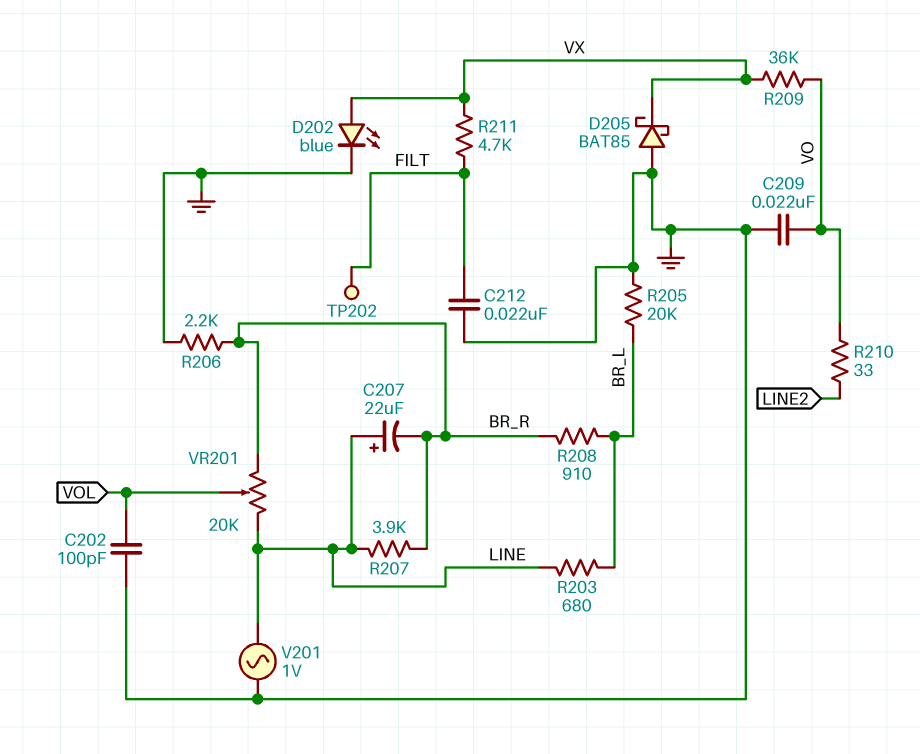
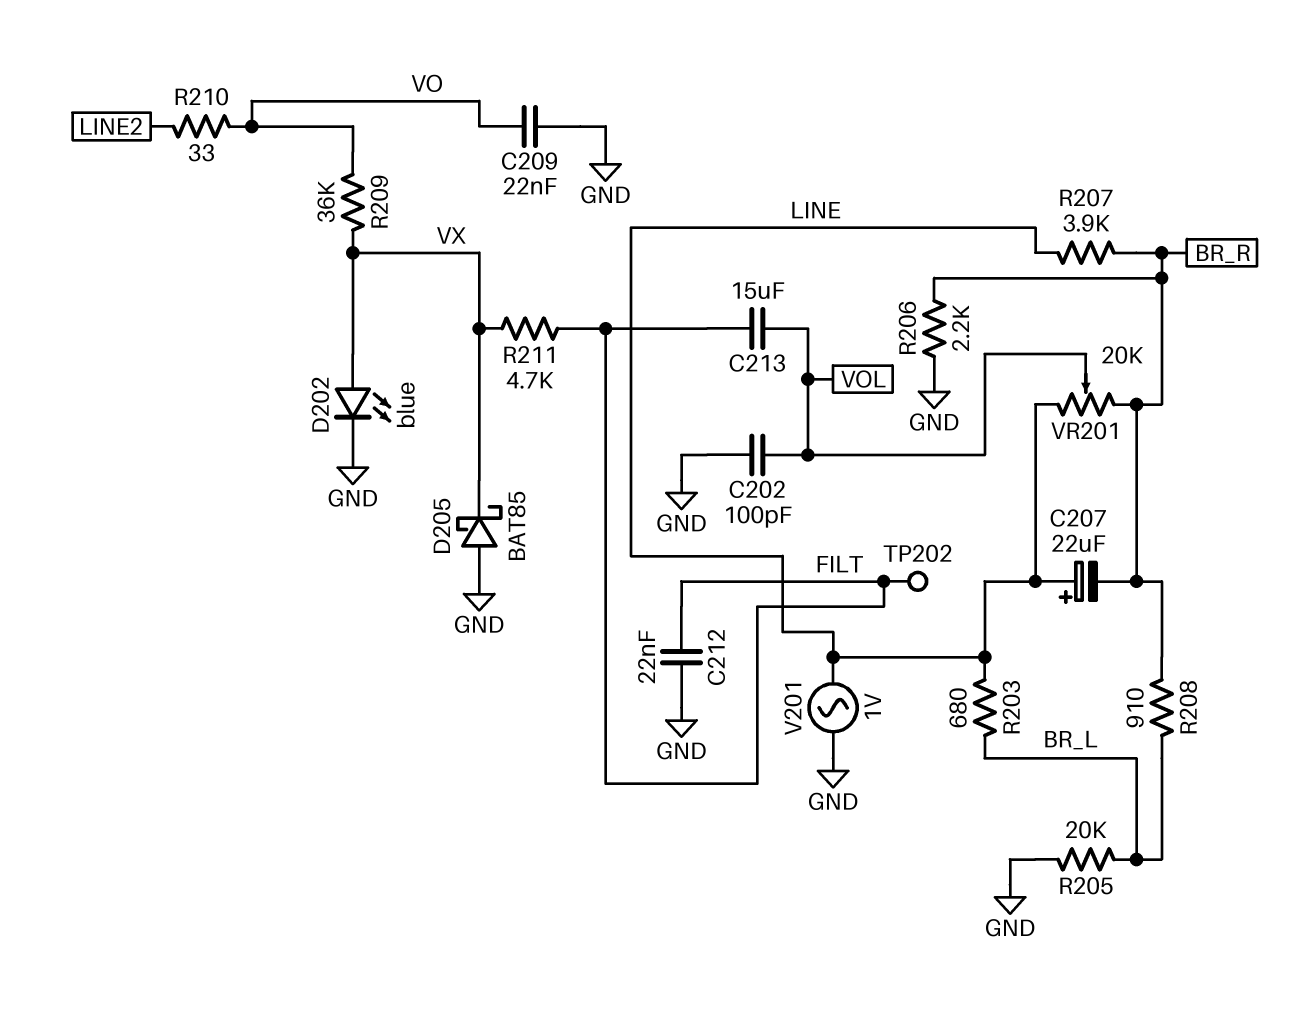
C213: none -> 15uF (FILT, VOL)

